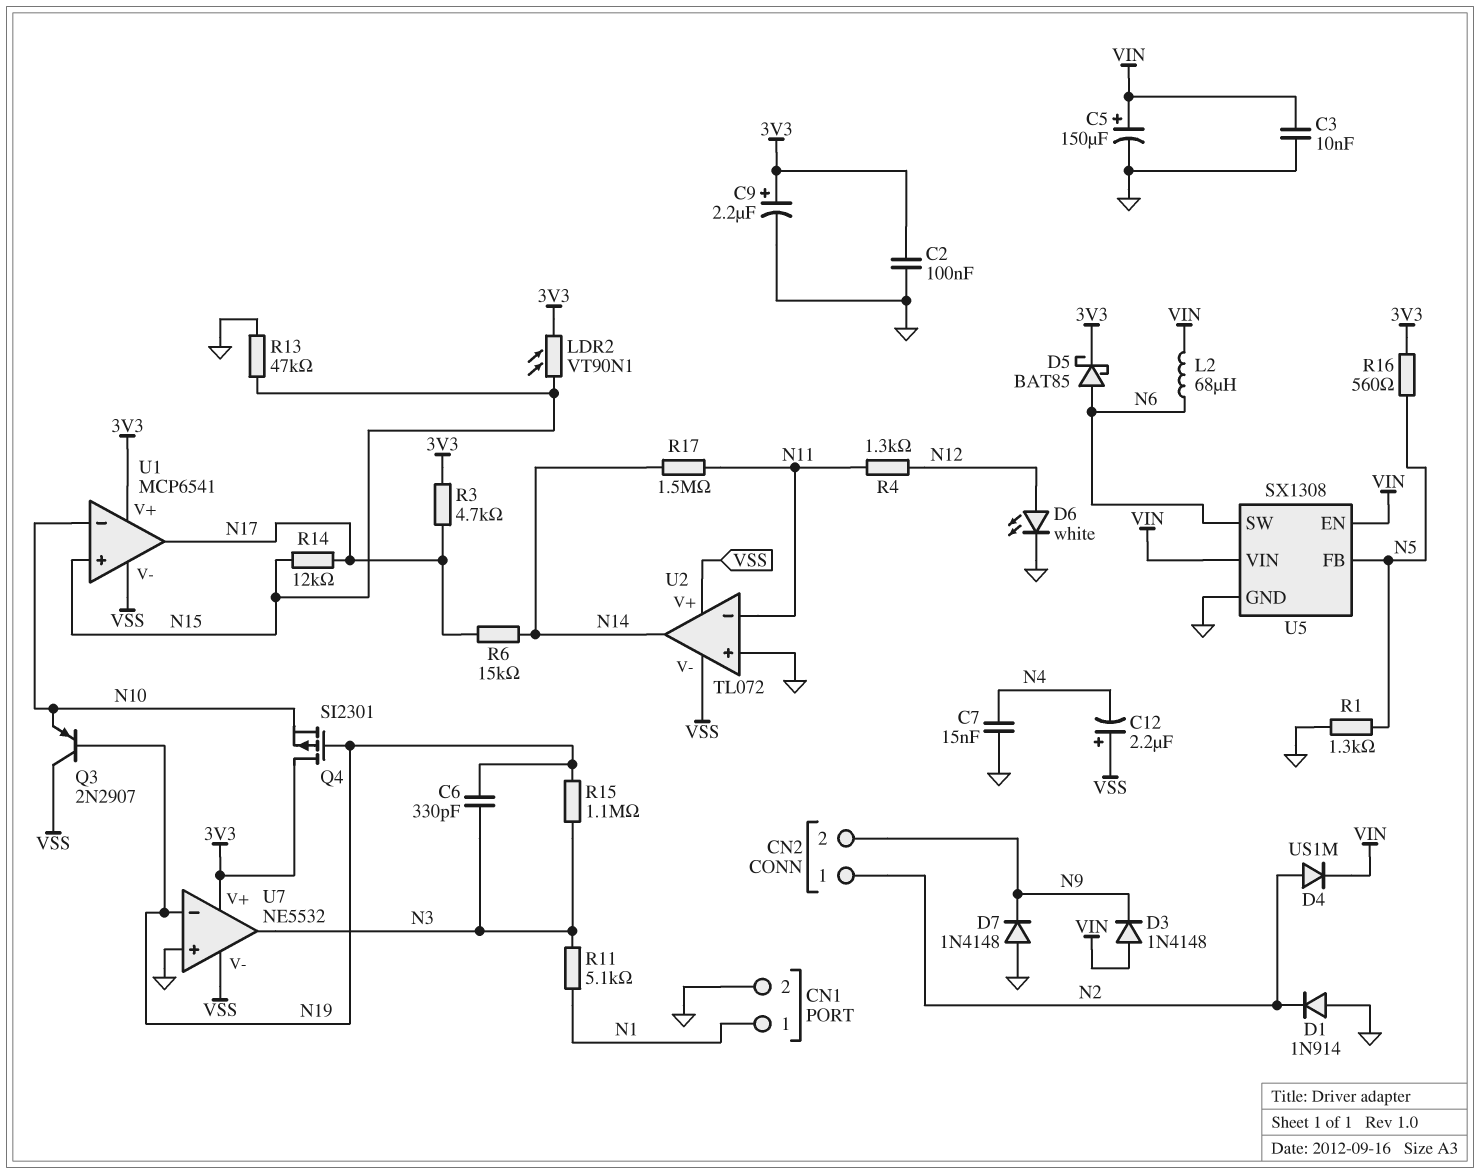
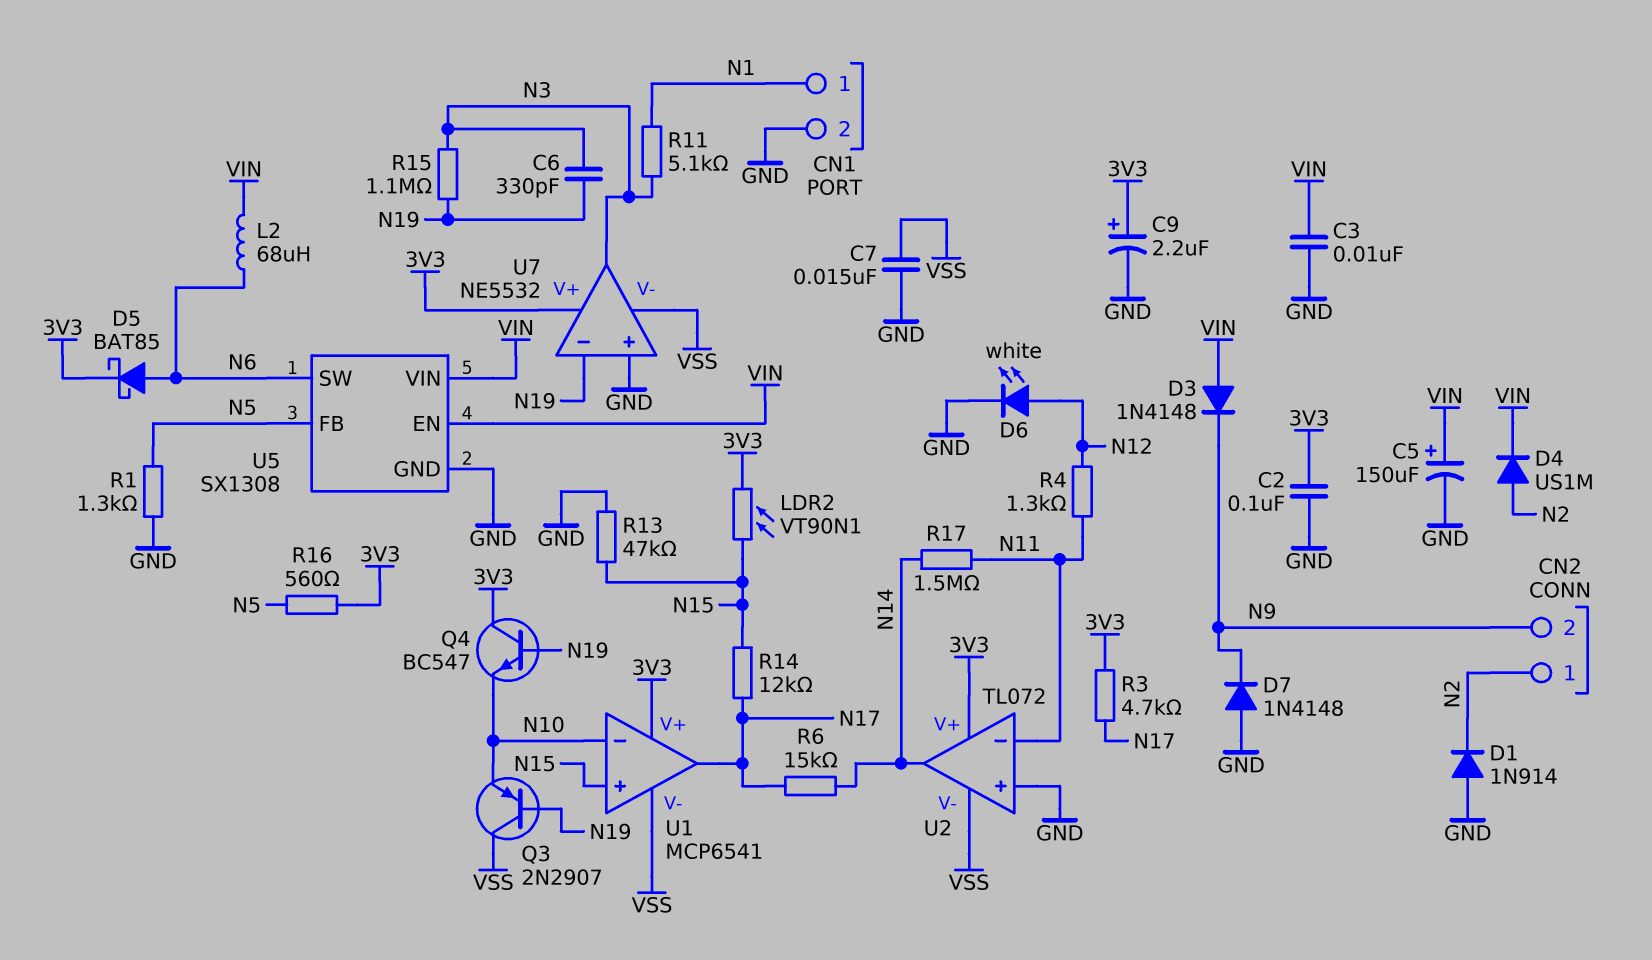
C7: 15nF (GND, N4) -> 15nF (GND, VSS)
C12: 2.2uF (plus VSS, minus N4) -> none
Q4: PMOS SI2301 (G N19, D 3V3, S N10) -> NPN BC547 (B N19, C 3V3, E N10)
U2 pin V+: VSS -> 3V3

